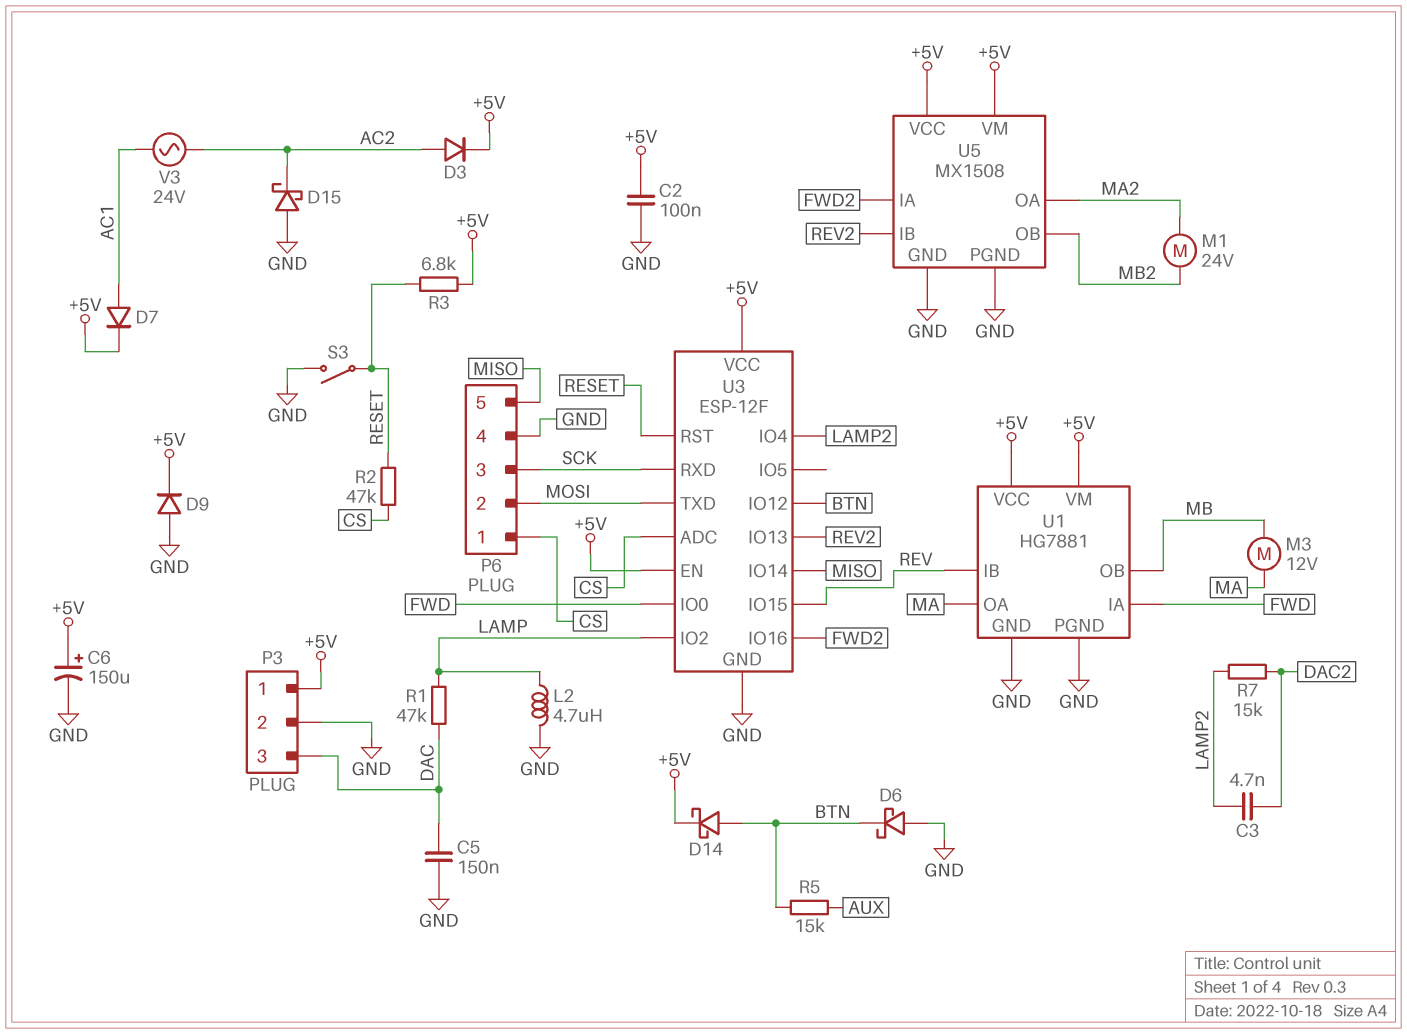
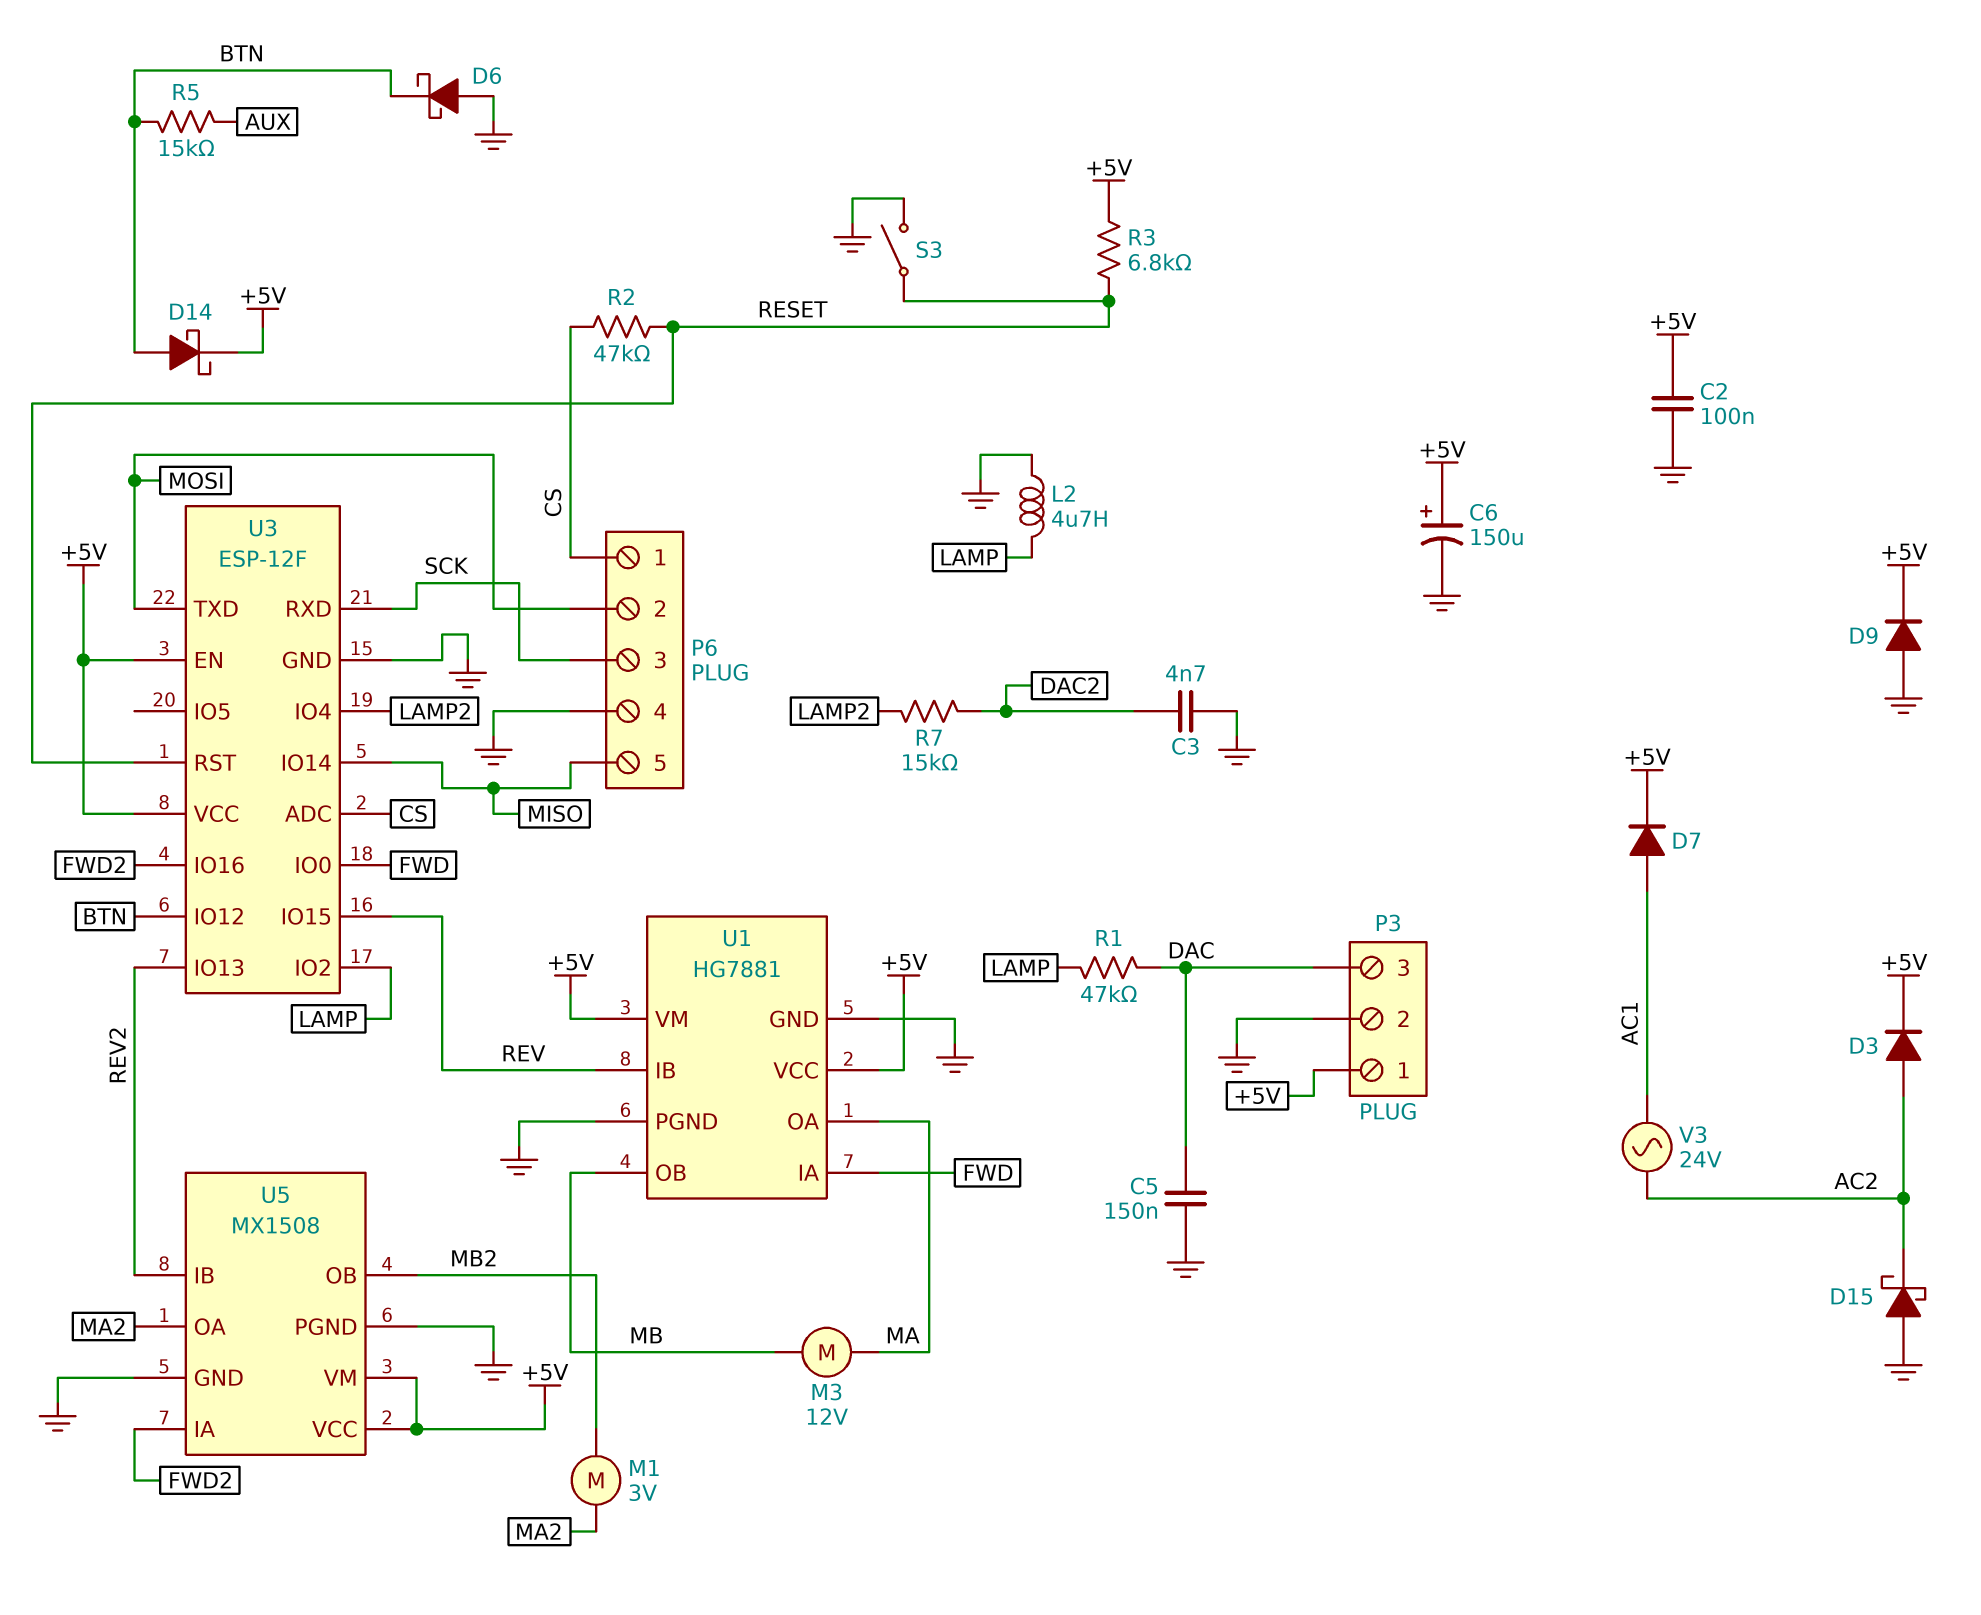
C3: 4.7nF (DAC2, LAMP2) -> 4.7nF (DAC2, GND)
M1: motor 24V (MA2, MB2) -> motor 3V (MA2, MB2)

